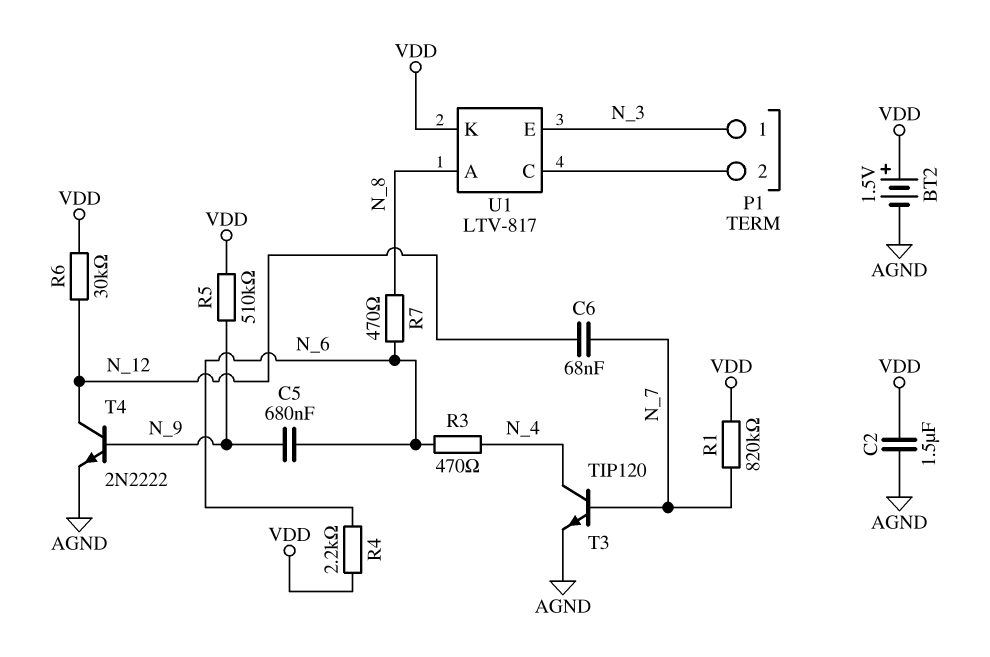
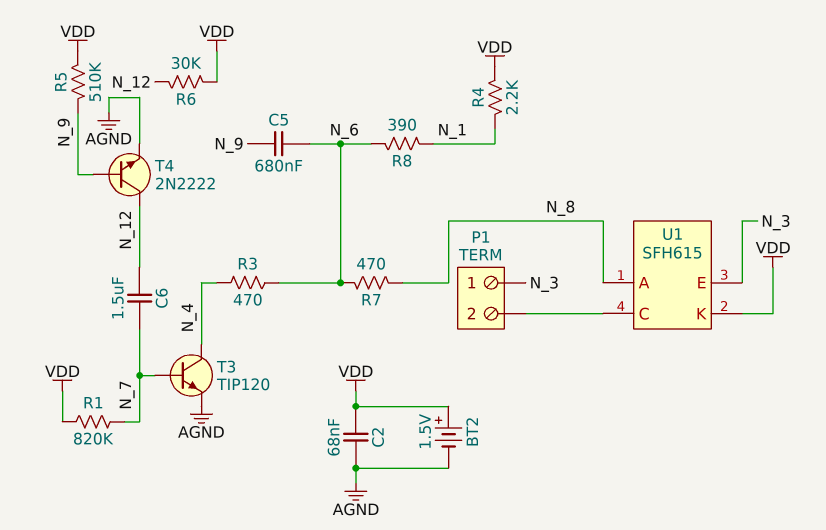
C2: 1.5uF (AGND, VDD) -> 68nF (AGND, VDD)
C6: 68nF (N_7, N_12) -> 1.5uF (N_7, N_12)
R4: 2.2k (N_6, VDD) -> 2.2k (N_1, VDD)
R8: none -> 390 (N_1, N_6)
U1: LTV-817 -> SFH615

